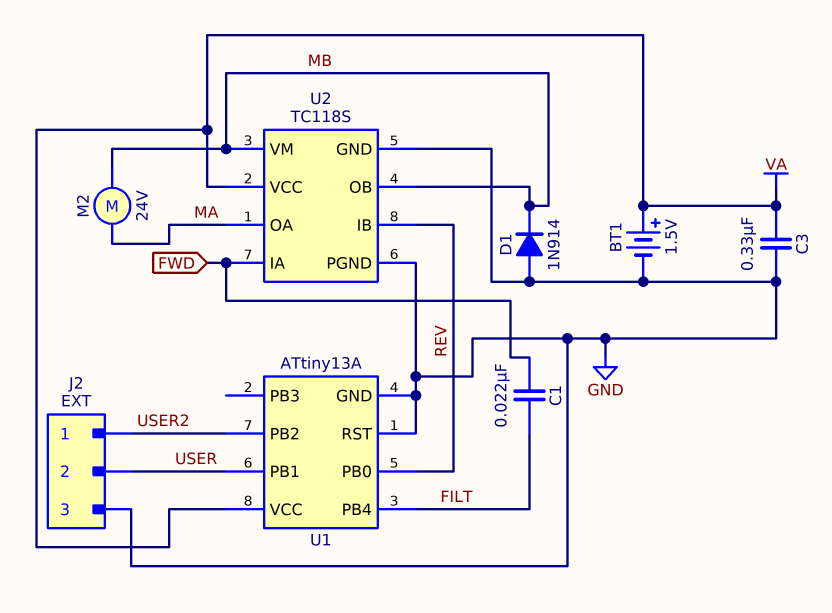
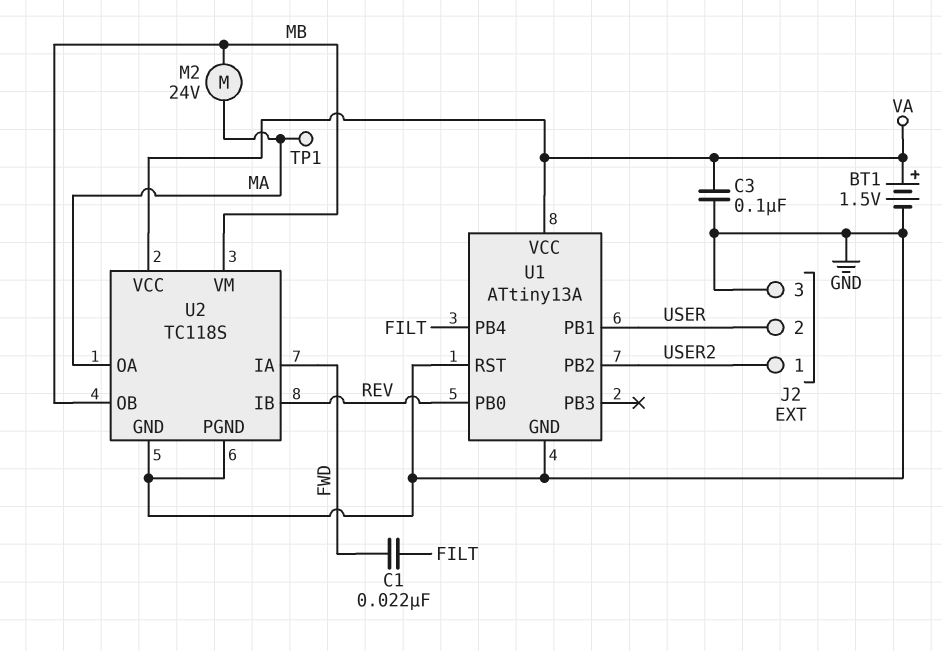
C3: 330nF (GND, VA) -> 100nF (GND, VA)
D1: diode 1N914 (A GND, K MB) -> none
TP1: none -> test point (MA)

